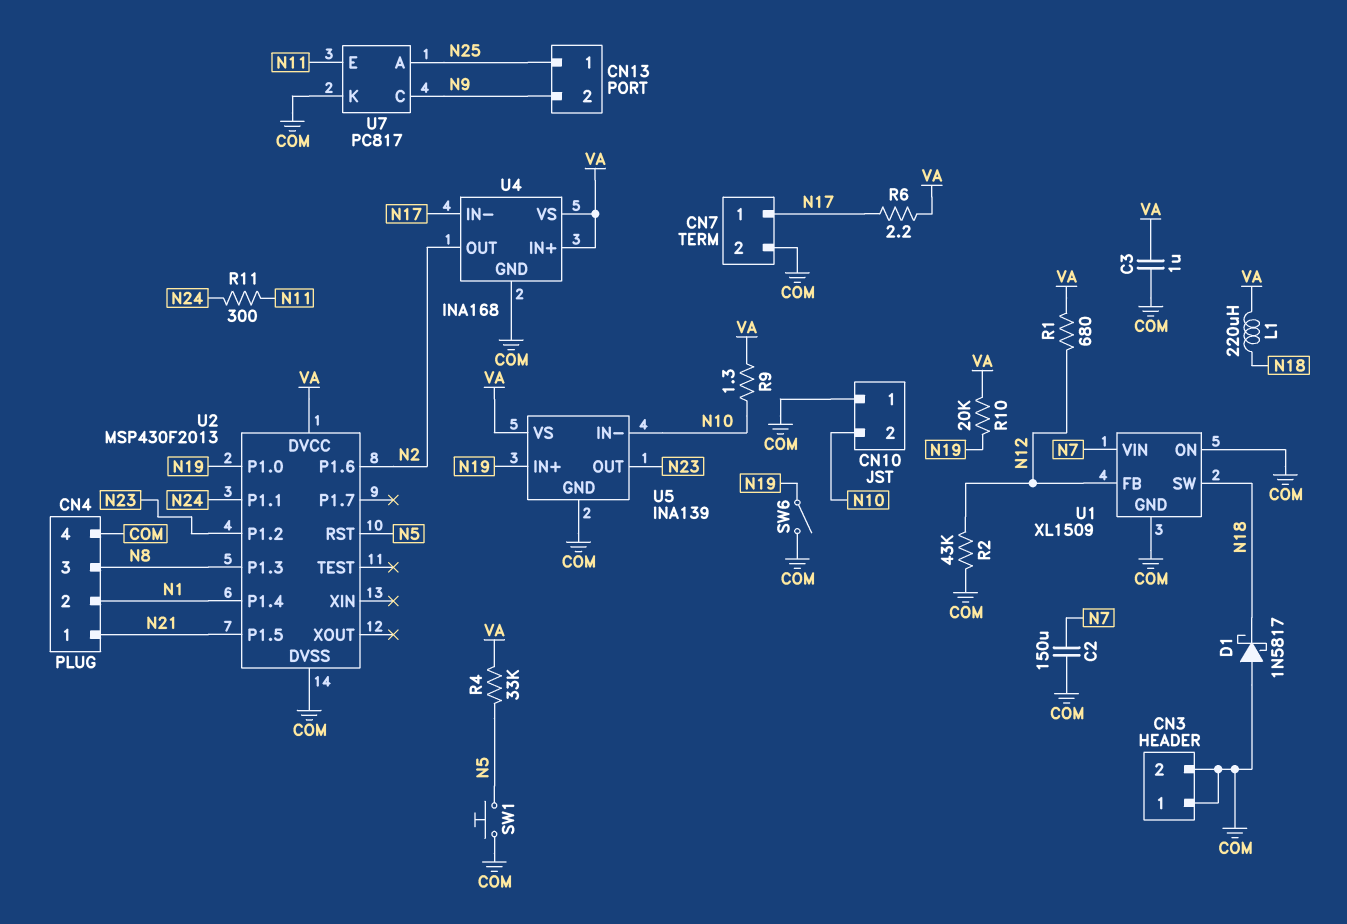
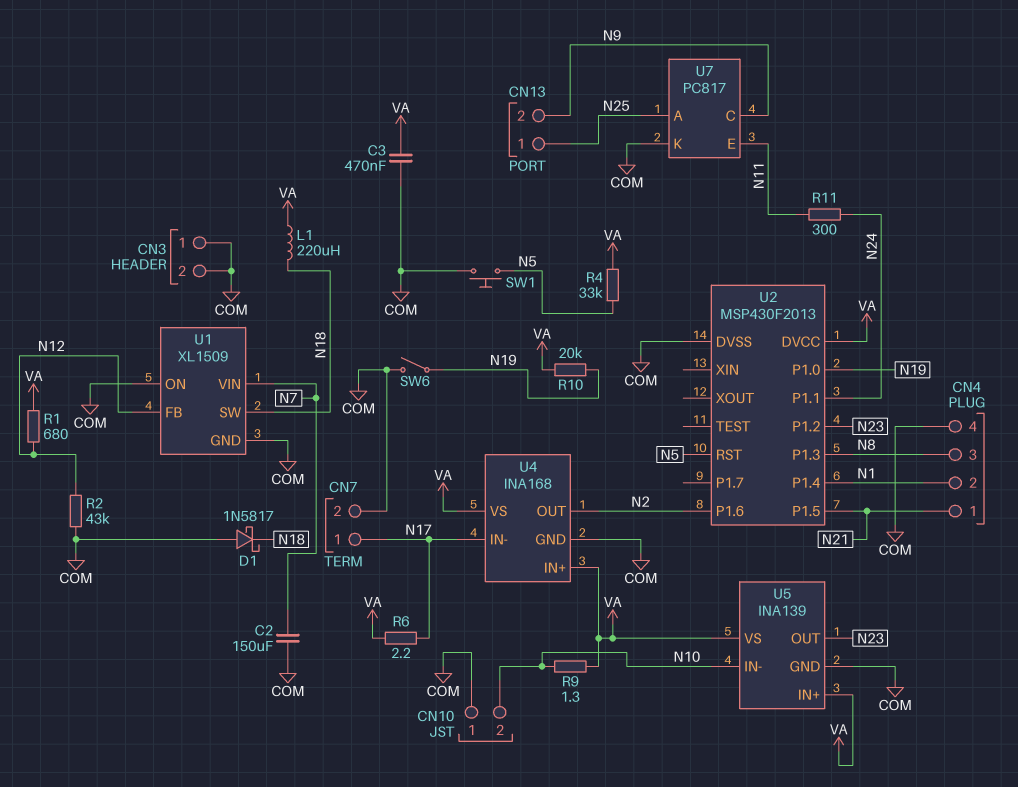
C3: 1uF (COM, VA) -> 470nF (COM, VA)
U5 pin IN+: N19 -> VA

